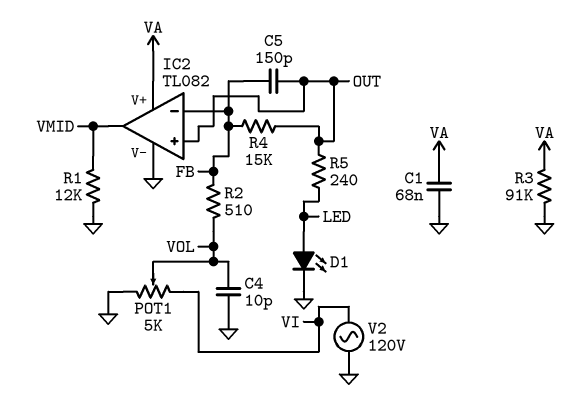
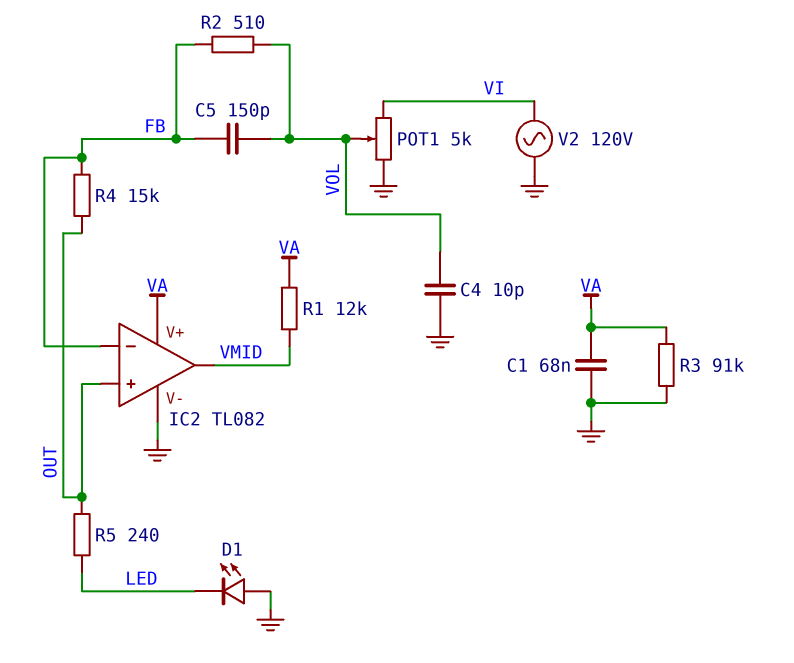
C5: 150pF (FB, OUT) -> 150pF (FB, VOL)
D1: LED (A LED, K GND) -> LED (A GND, K LED)
R1: 12k (GND, VMID) -> 12k (VA, VMID)

